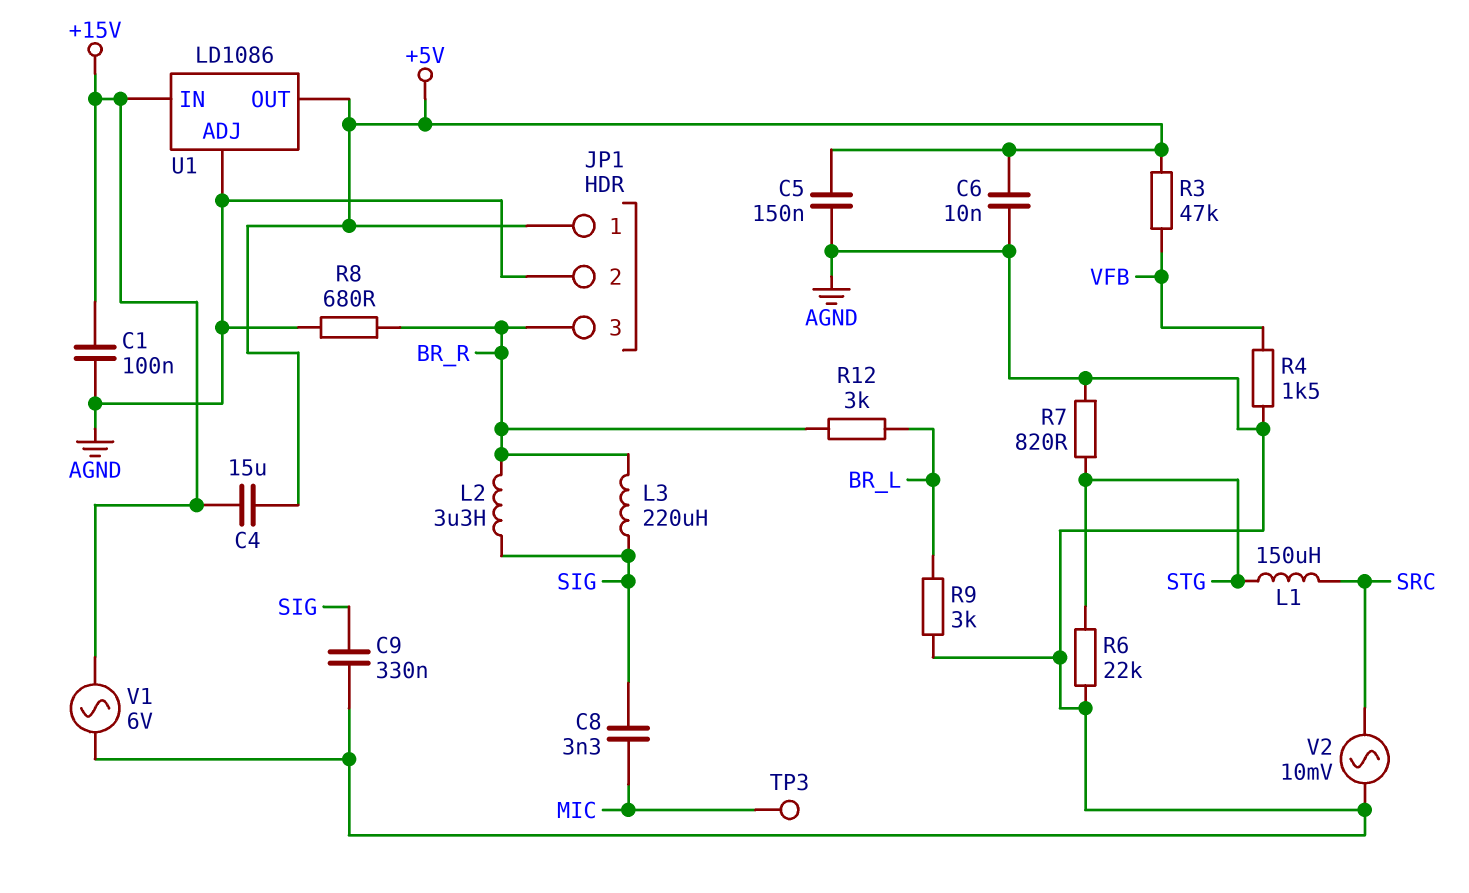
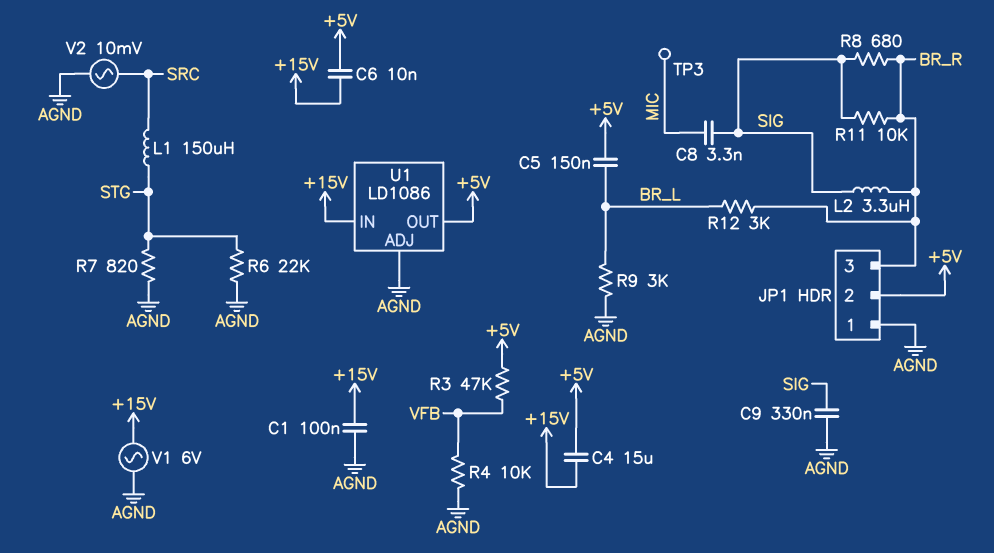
C5: 150nF (+5V, AGND) -> 150nF (+5V, BR_L)
C6: 10nF (+5V, AGND) -> 10nF (+5V, +15V)
JP1 pin 1: +5V -> AGND
JP1 pin 2: AGND -> +5V
L3: 220uH (BR_R, SIG) -> none
R4: 1.5k (AGND, VFB) -> 10k (AGND, VFB)
R8: 680 (AGND, BR_R) -> 680 (BR_R, SIG)
R11: none -> 10k (BR_R, SIG)

